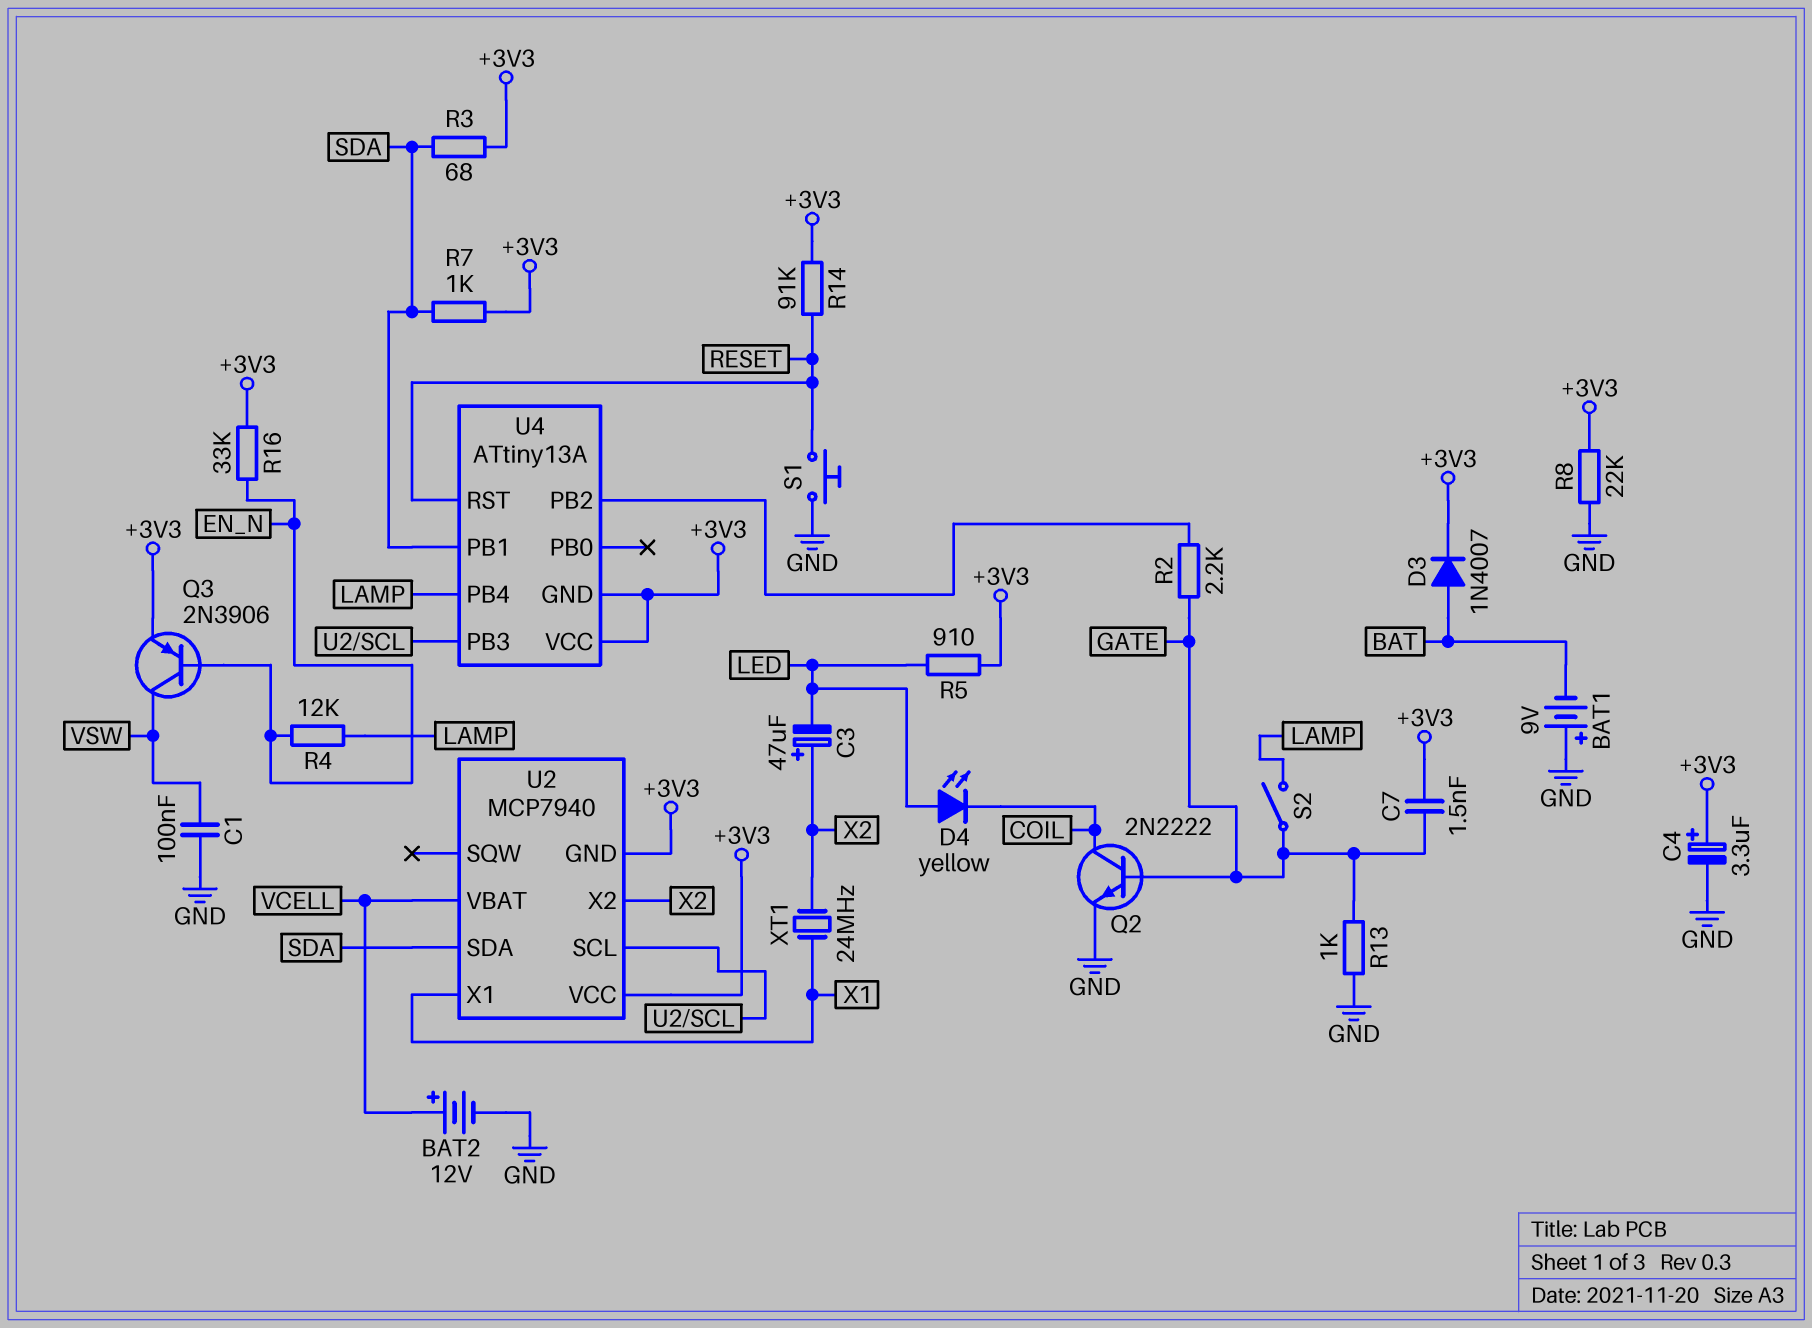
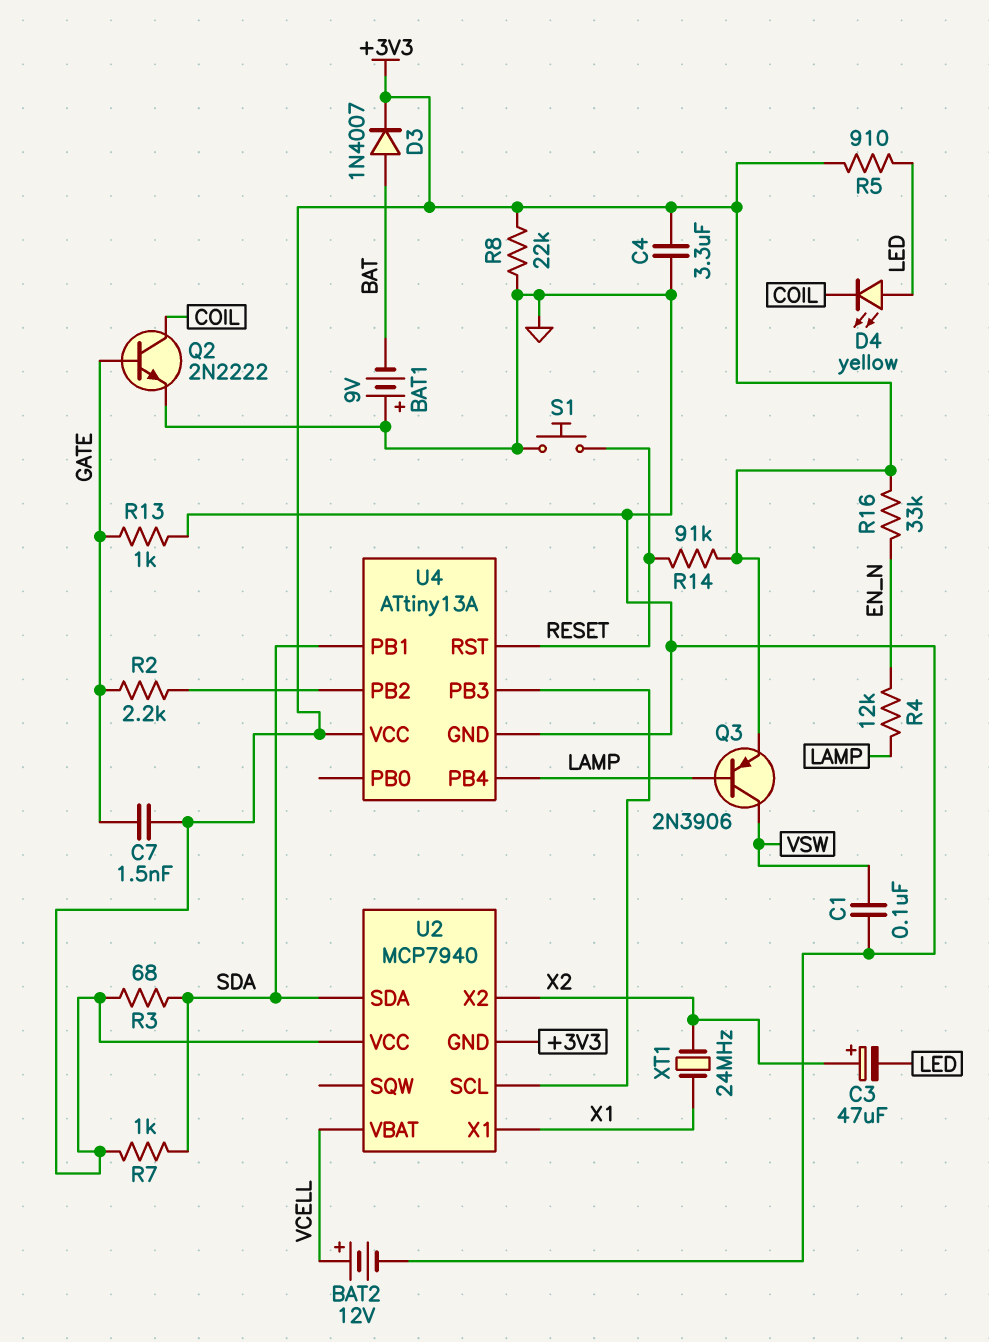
C4: 3.3uF (plus +3V3, minus GND) -> 3.3uF (+3V3, GND)
Q3: PNP 2N3906 (B EN_N, C VSW, E +3V3) -> PNP 2N3906 (B LAMP, C VSW, E +3V3)
S2: switch (GATE, LAMP) -> none
U4 pin GND: +3V3 -> GND

